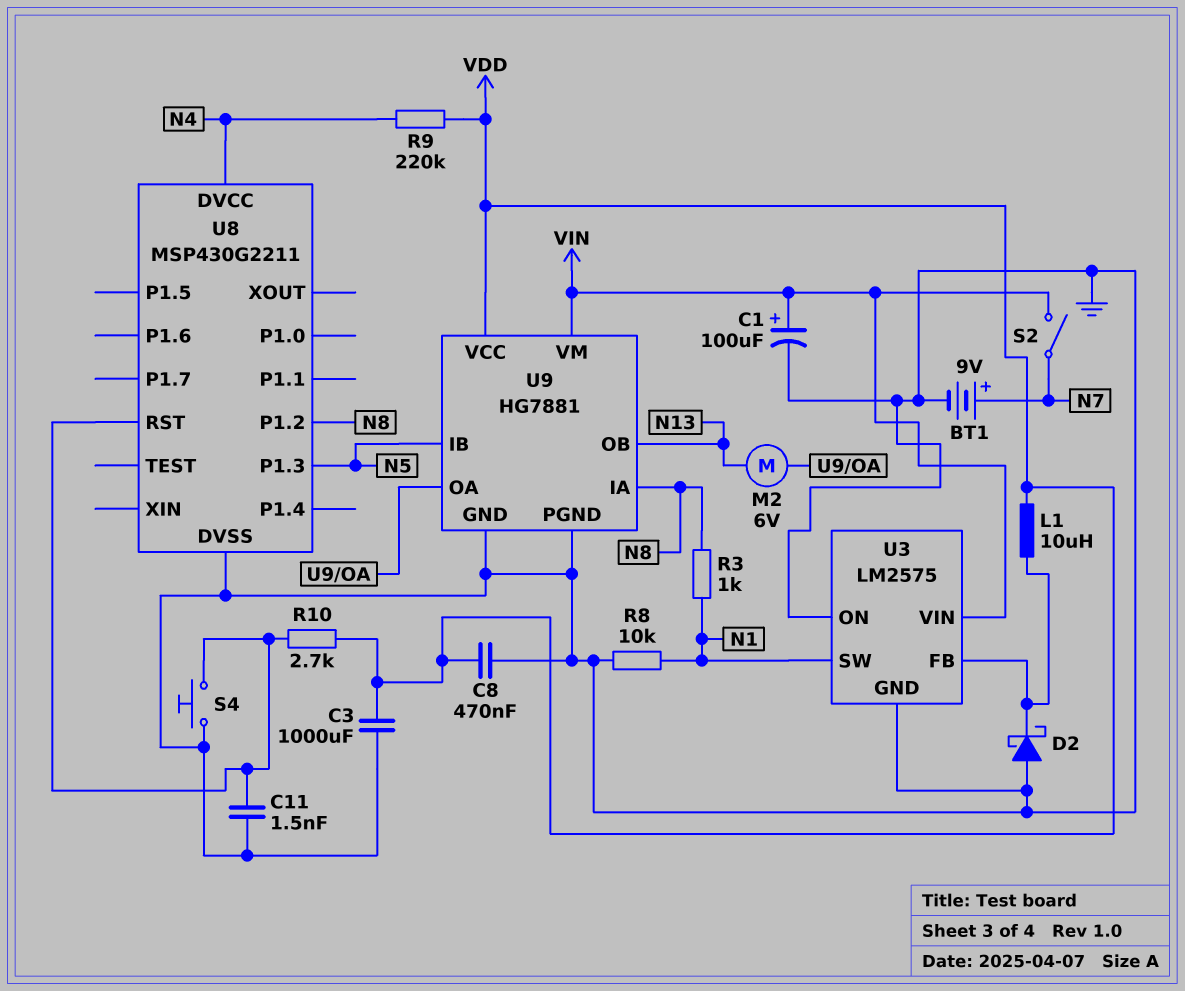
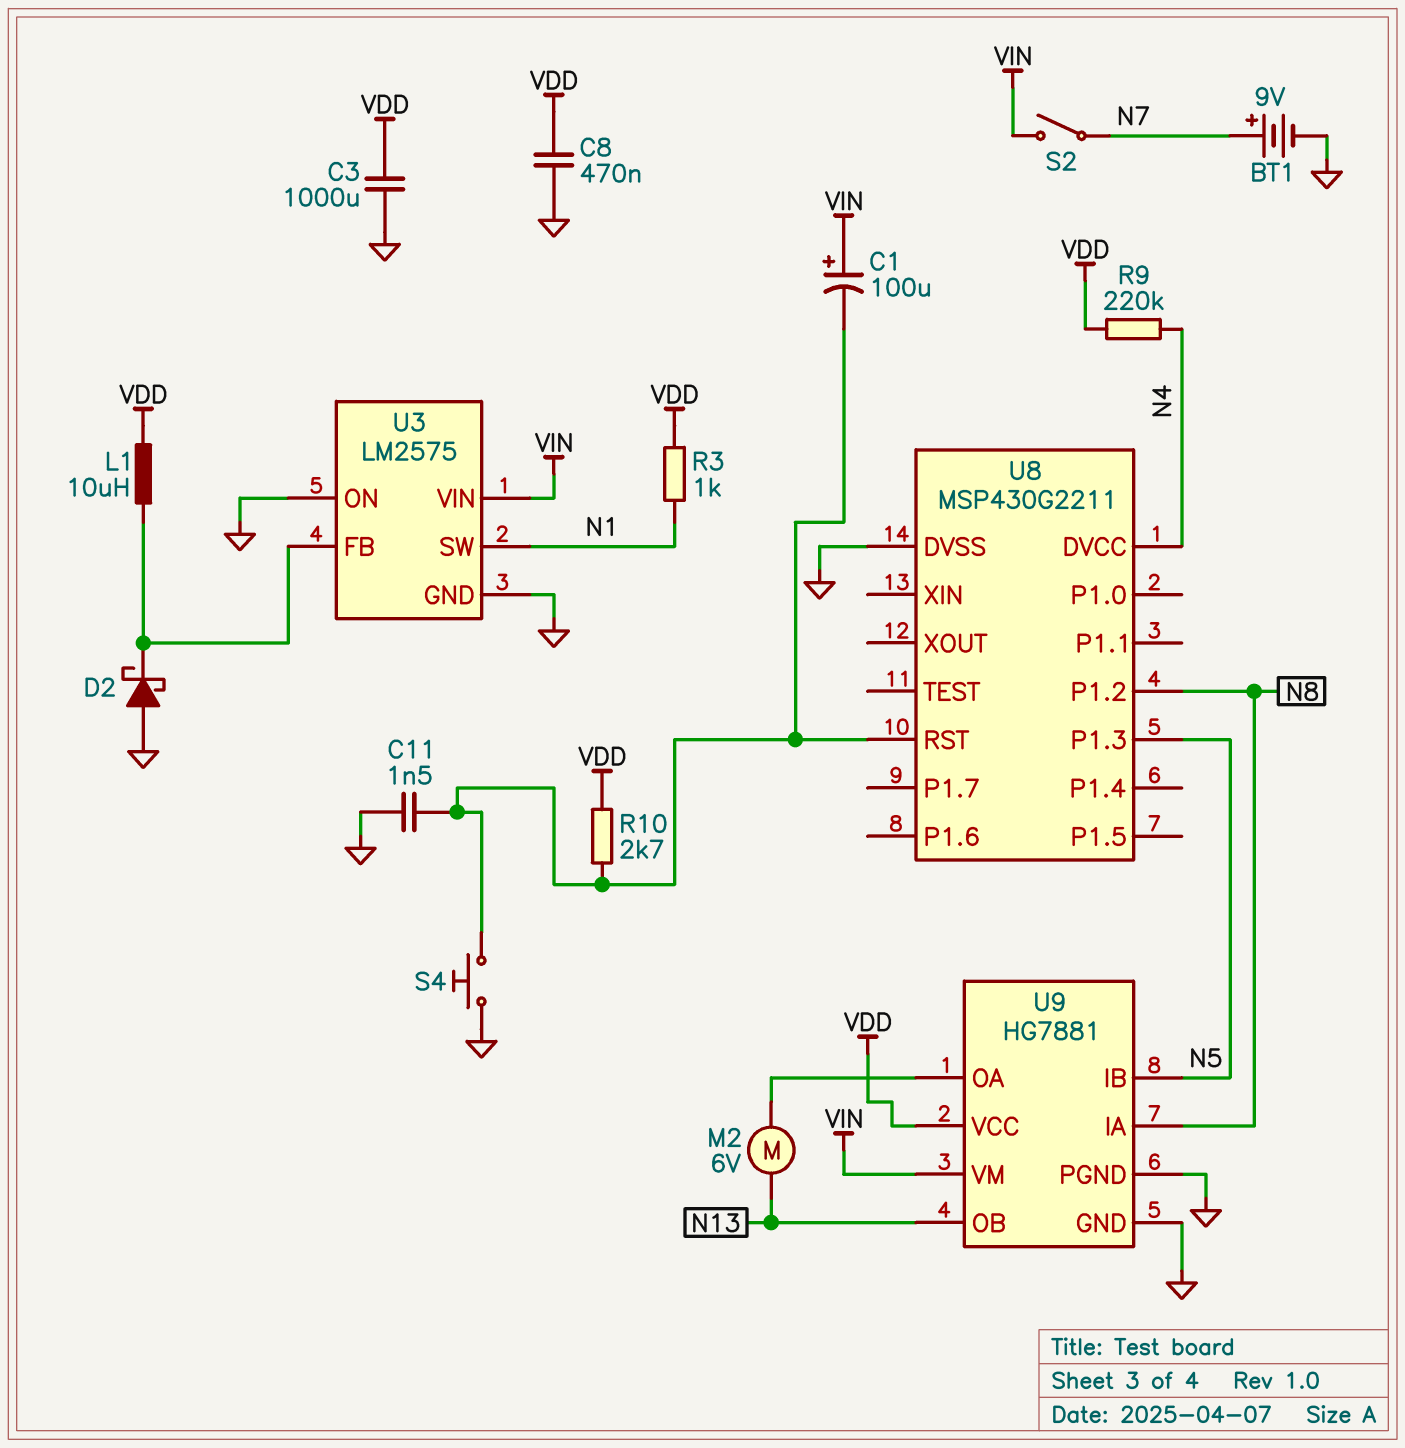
C1: 100uF (plus VIN, minus GND) -> 100uF (plus VIN, minus U8/RST)
R3: 1k (N1, N8) -> 1k (N1, VDD)
R8: 10k (GND, N1) -> none

